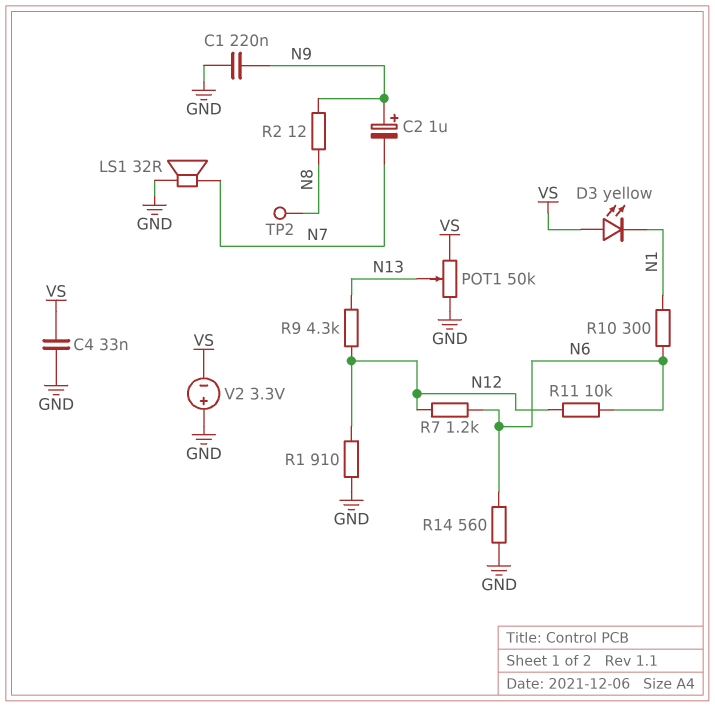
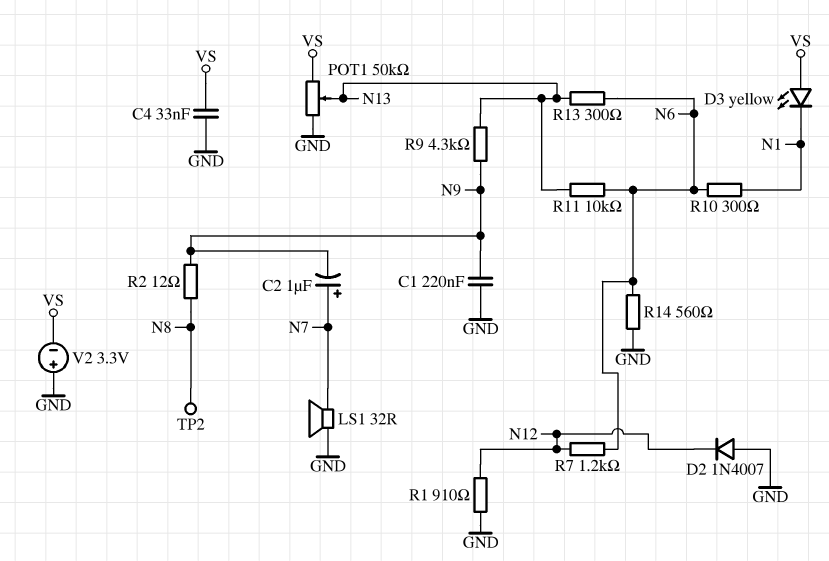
C2: 1uF (plus N9, minus N7) -> 1uF (plus N7, minus N9)
D2: none -> diode 1N4007 (A GND, K N12)
R9: 4.3k (N12, N13) -> 4.3k (N9, N13)
R11: 10k (N6, N12) -> 10k (N6, N13)
R13: none -> 300 (N6, N13)

